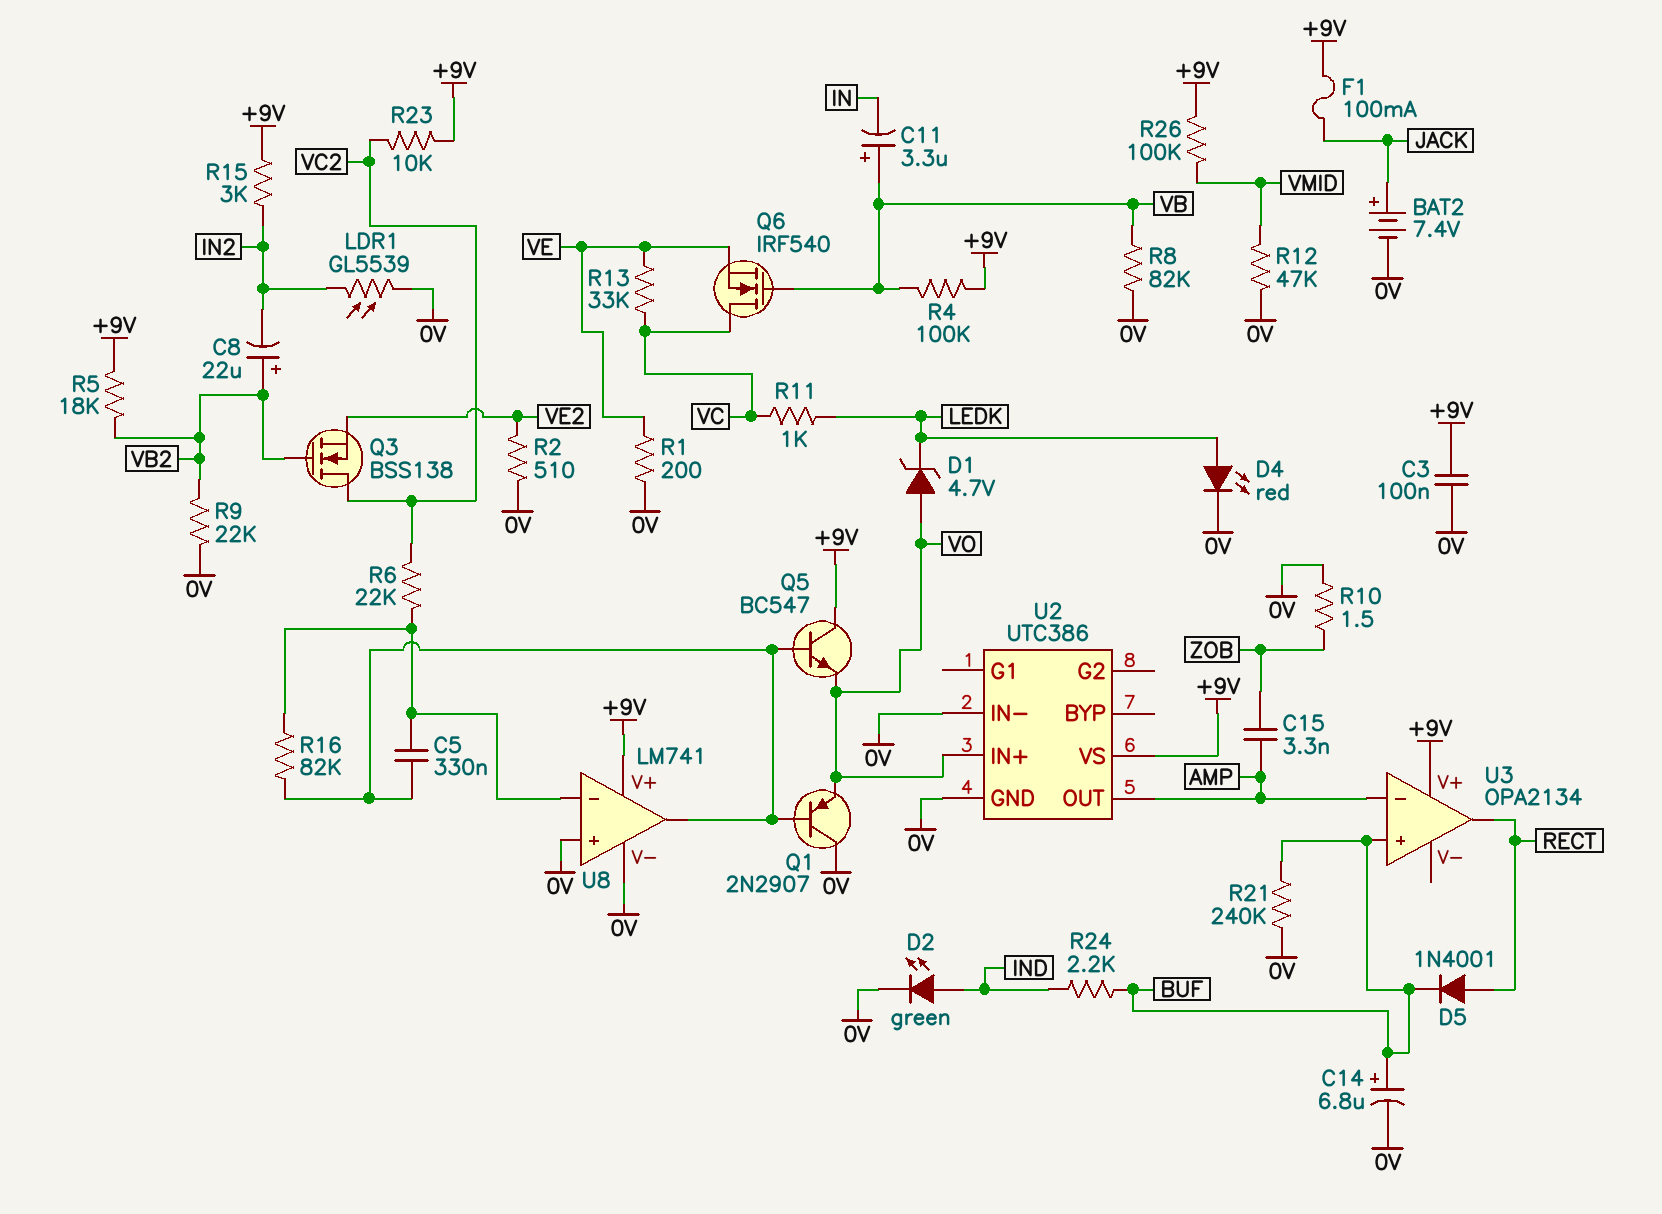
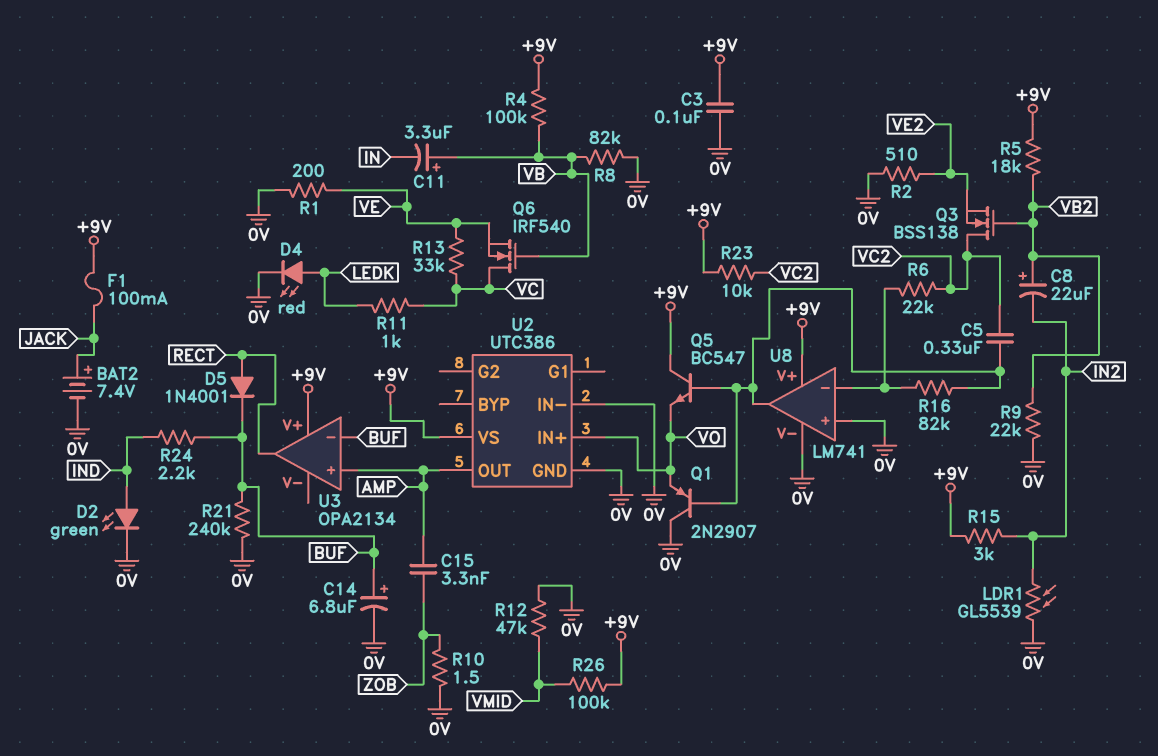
C5: 330nF (U8/in-, U8/out) -> 330nF (U8/out, VC2)
D1: zener 4.7V (A VO, K LEDK) -> none
U3 pin in+: BUF -> AMP
U3 pin in-: AMP -> BUF

